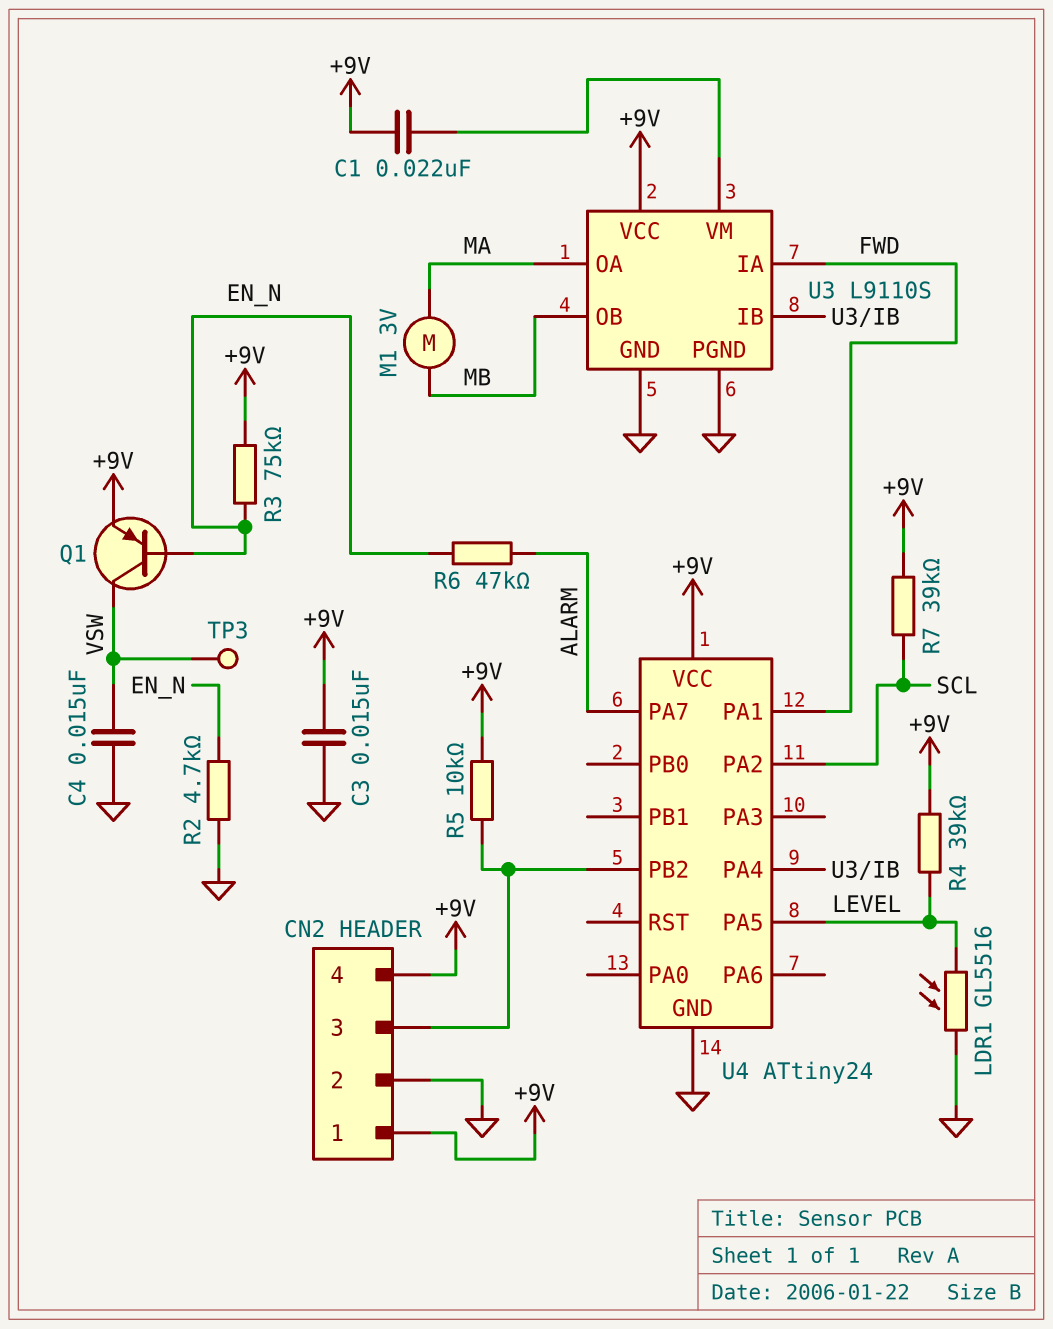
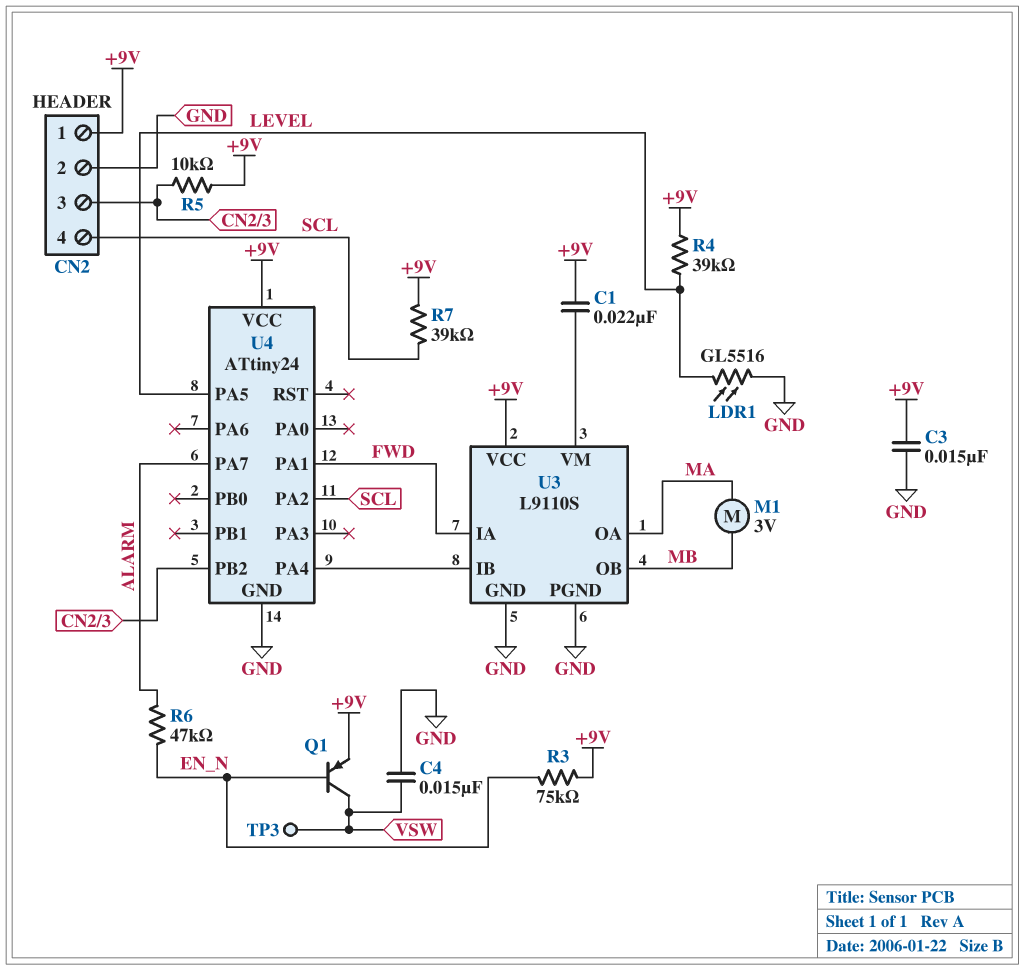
CN2 pin 4: +9V -> SCL
R2: 4.7k (EN_N, GND) -> none

